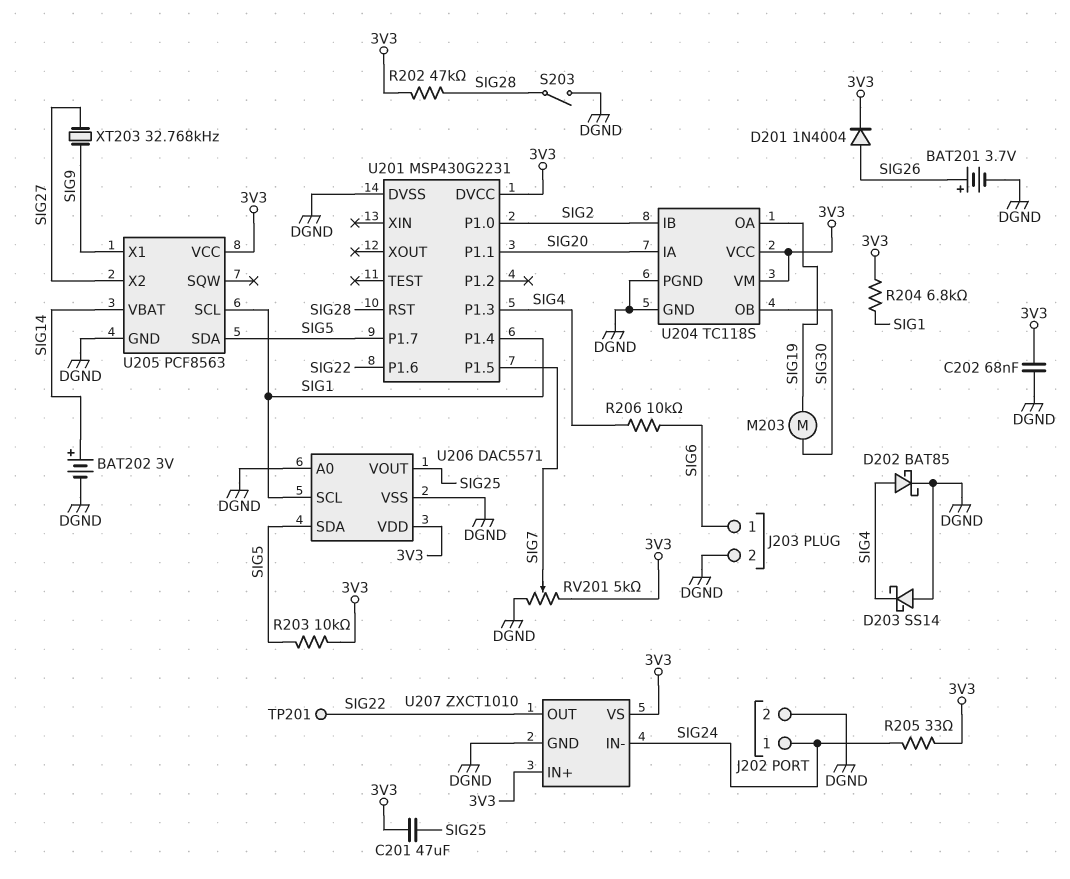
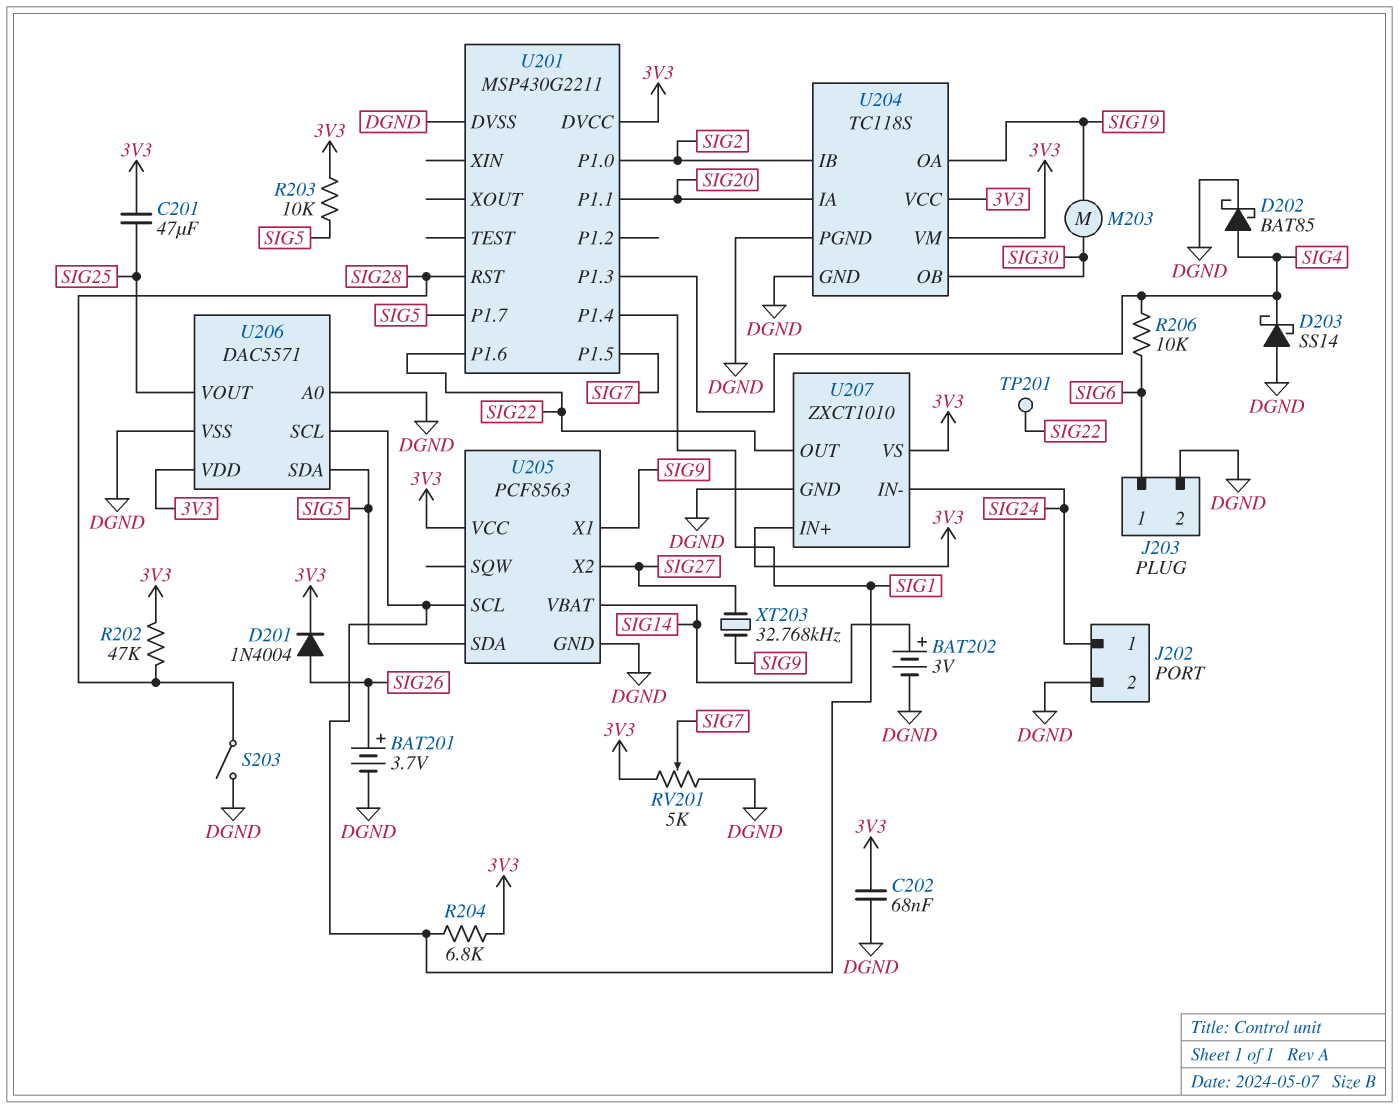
R205: 33 (3V3, SIG24) -> none
U201: MSP430G2231 -> MSP430G2211

